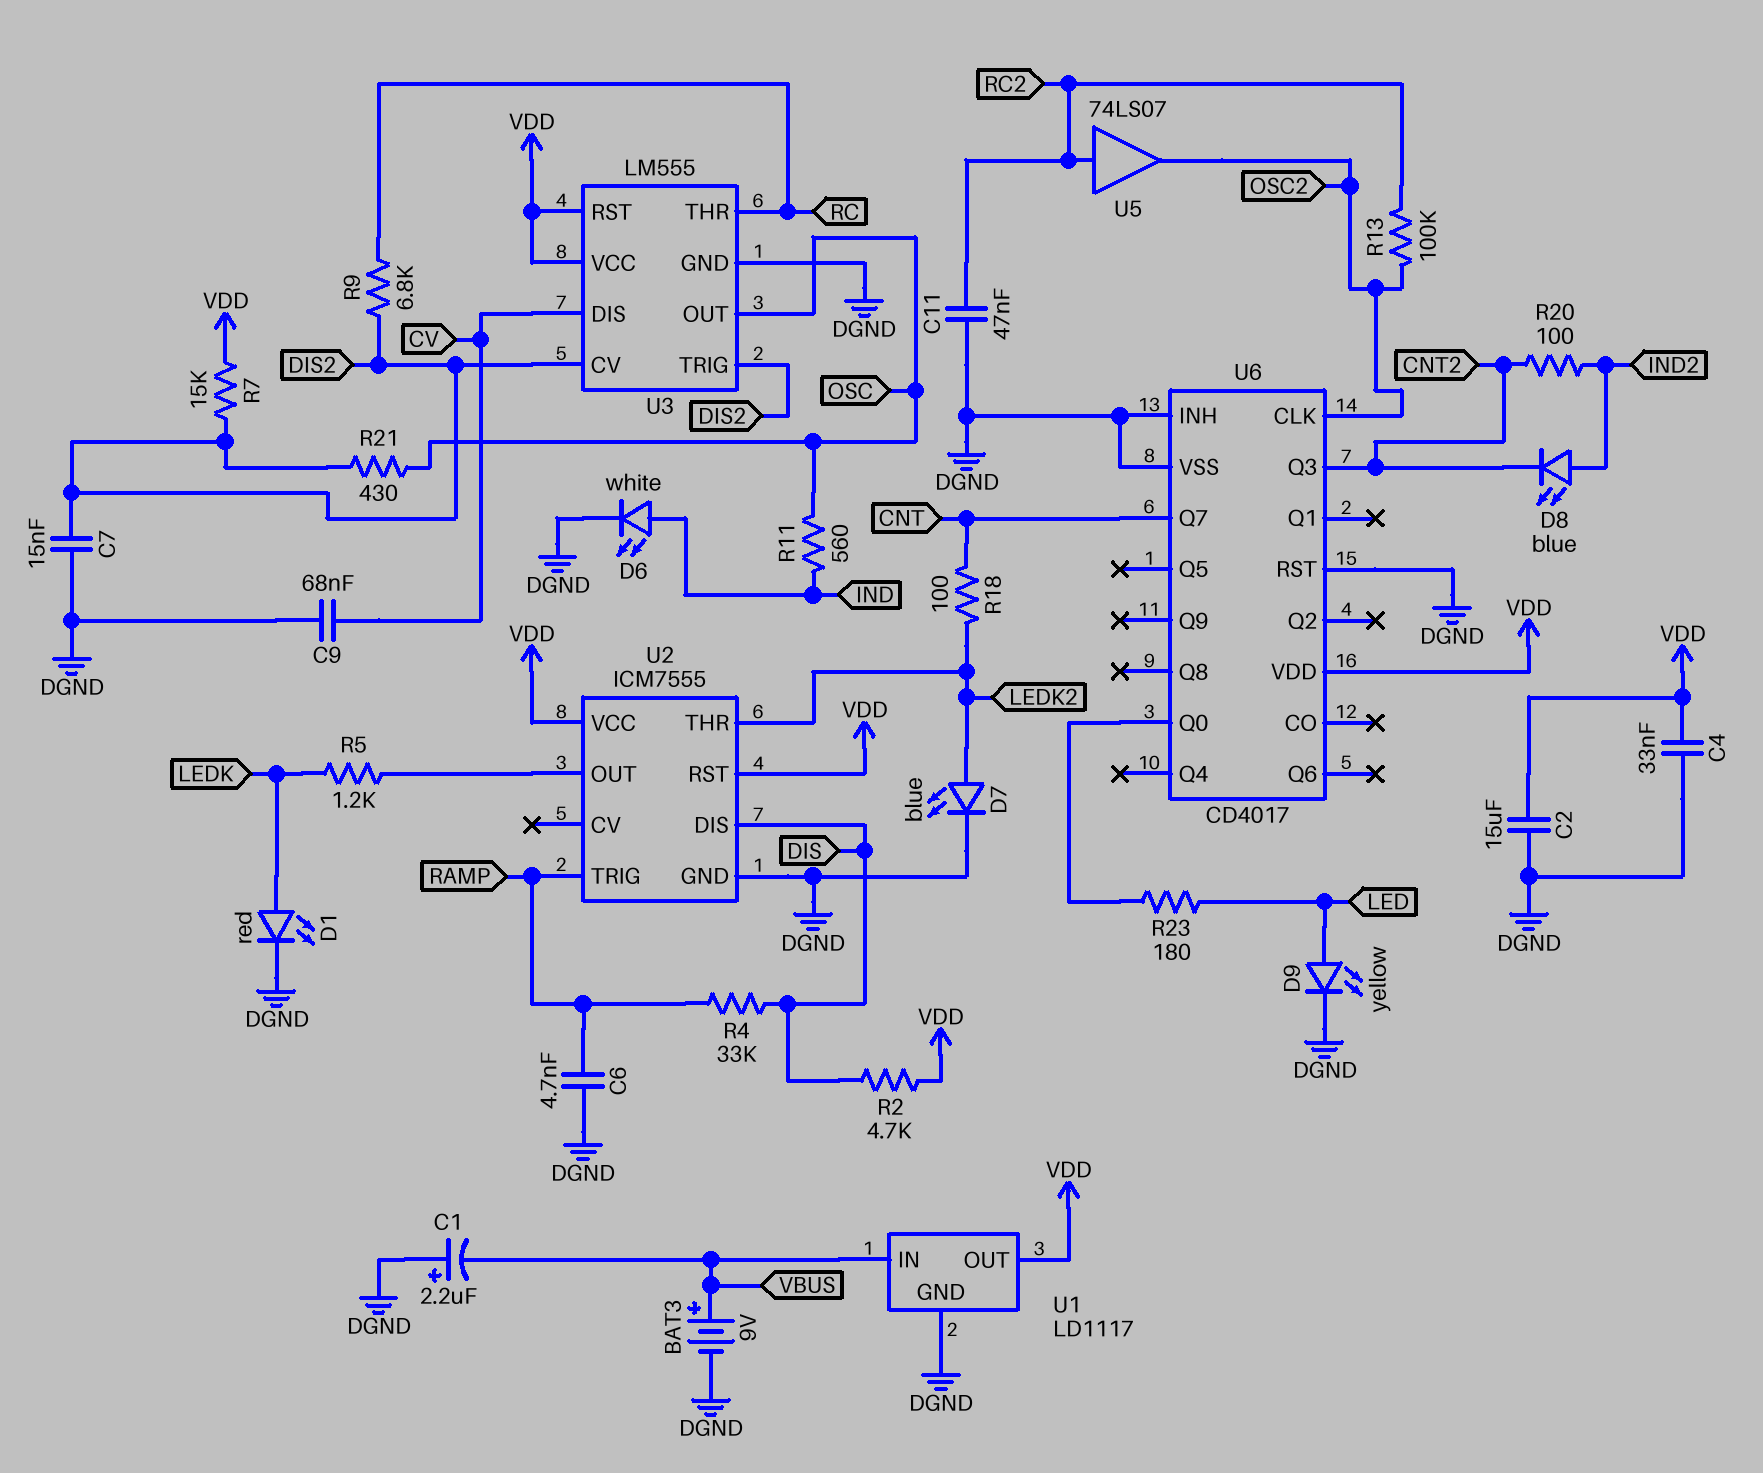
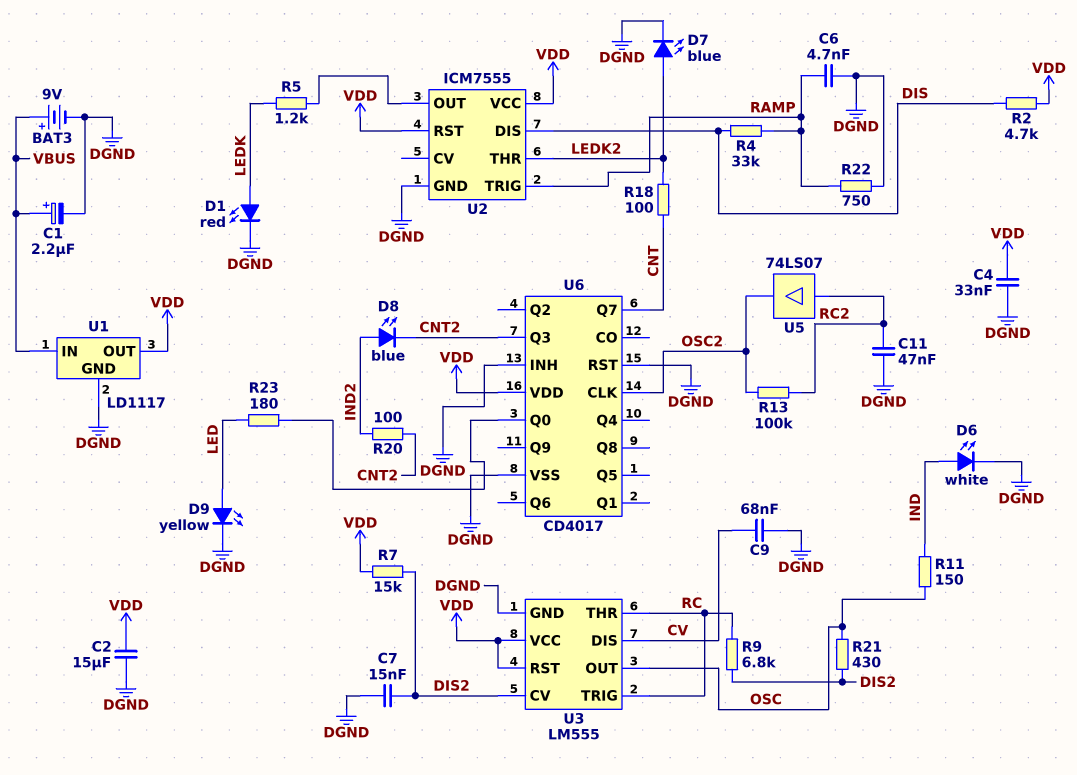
C1: 2.2uF (plus DGND, minus VBUS) -> 2.2uF (plus VBUS, minus DGND)
R11: 560 (IND, OSC) -> 150 (IND, OSC)
R22: none -> 750 (DGND, RAMP)
U3 pin TRIG: DIS2 -> RC

